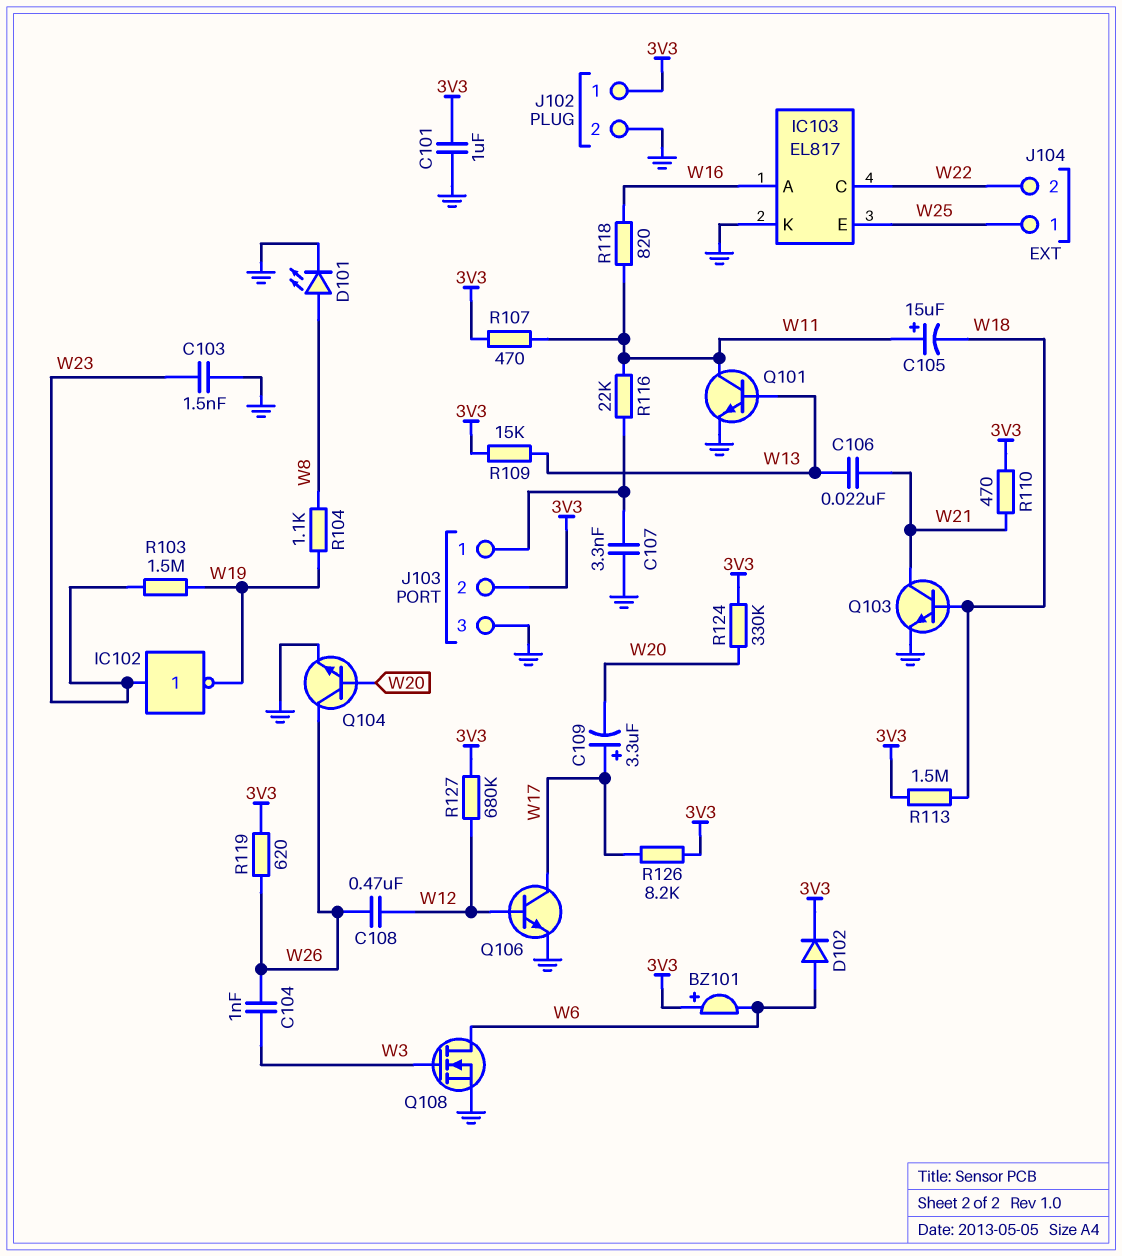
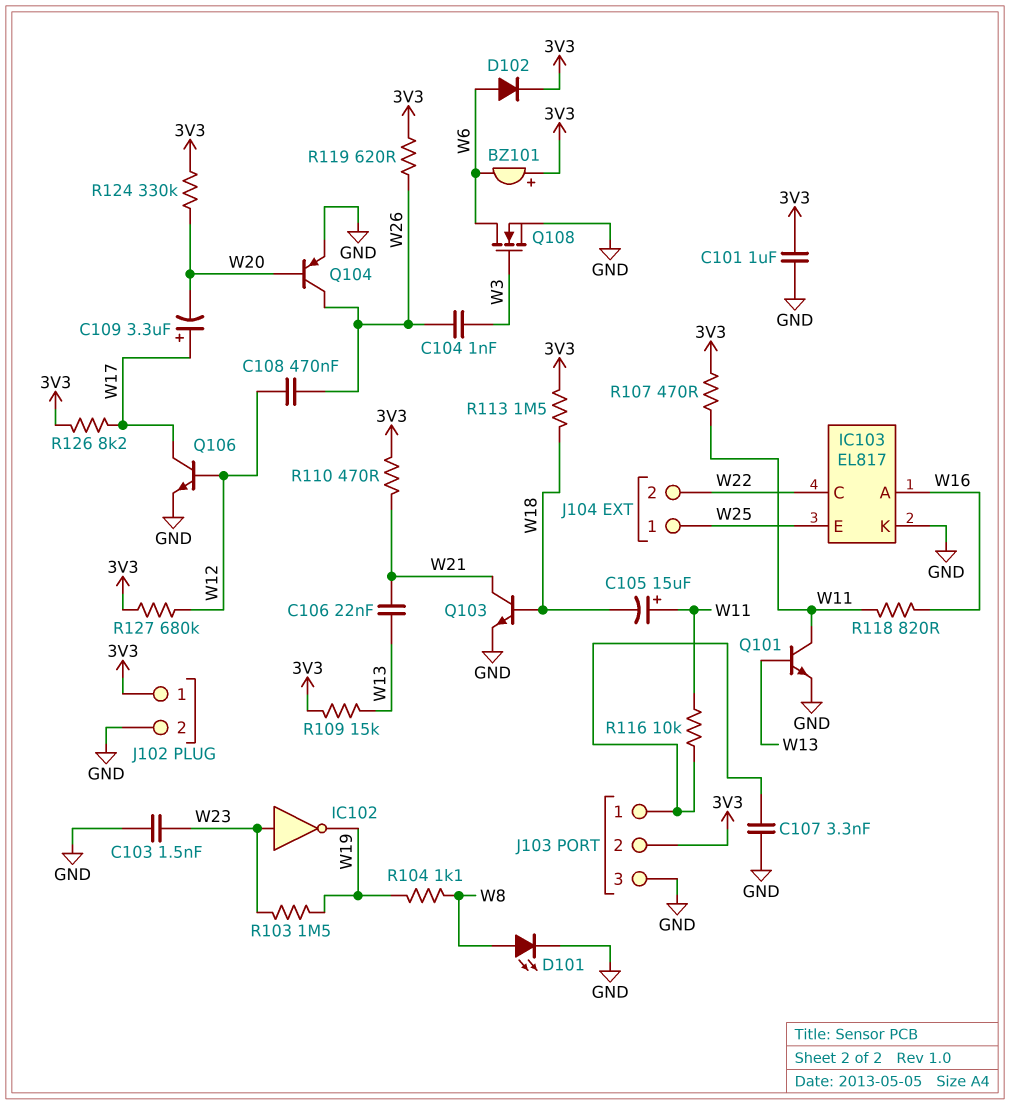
Q104: NPN (B W20, C W26, E GND) -> PNP (B W20, C W26, E GND)
R116: 22k (J103/1, W11) -> 10k (J103/1, W11)

